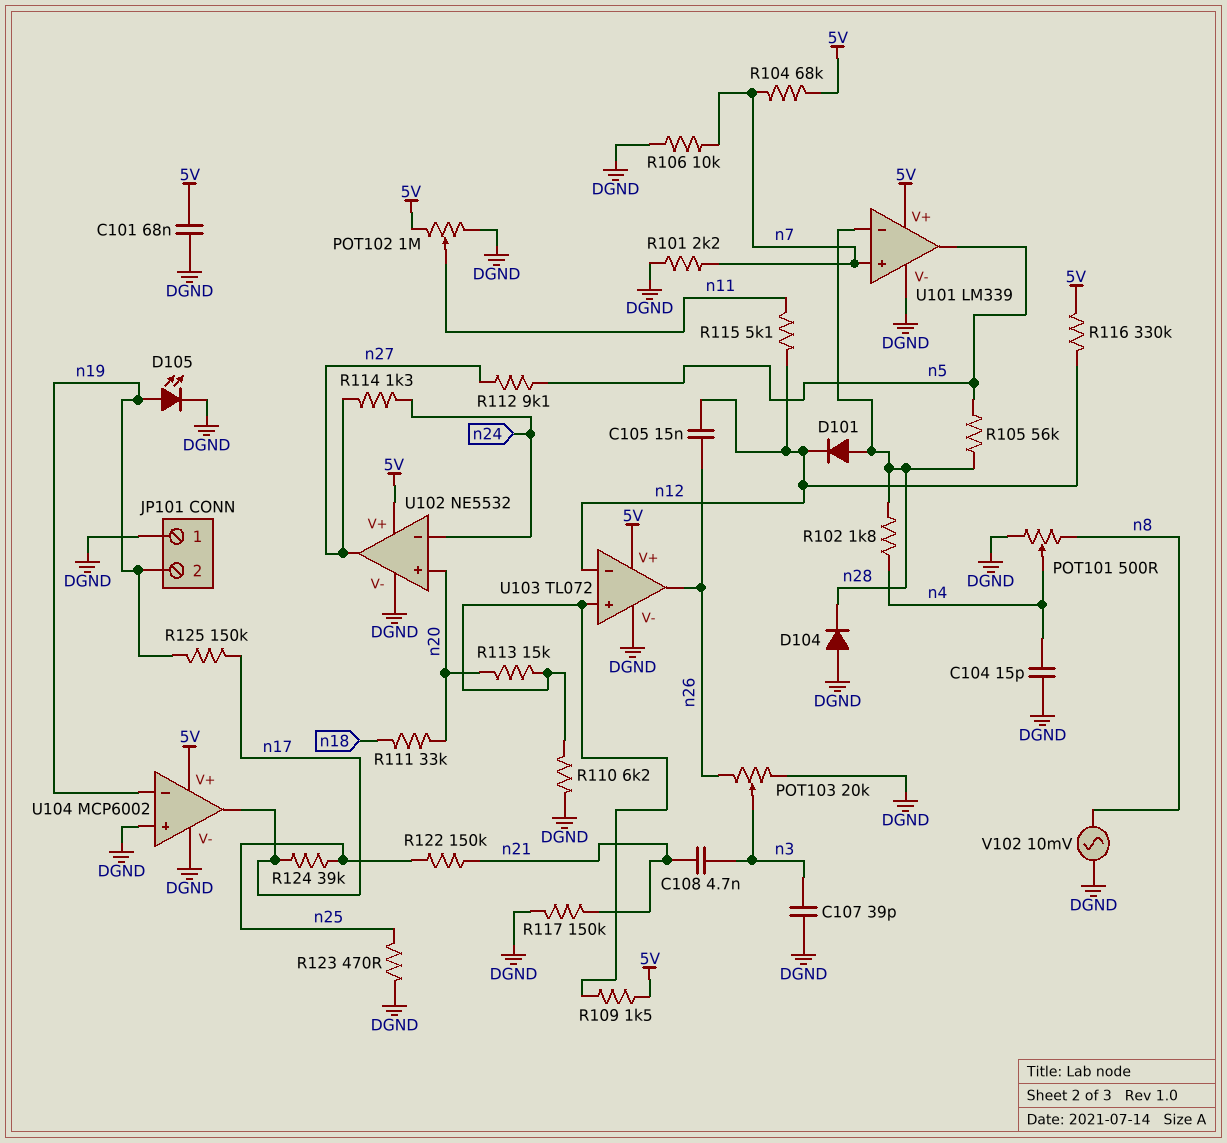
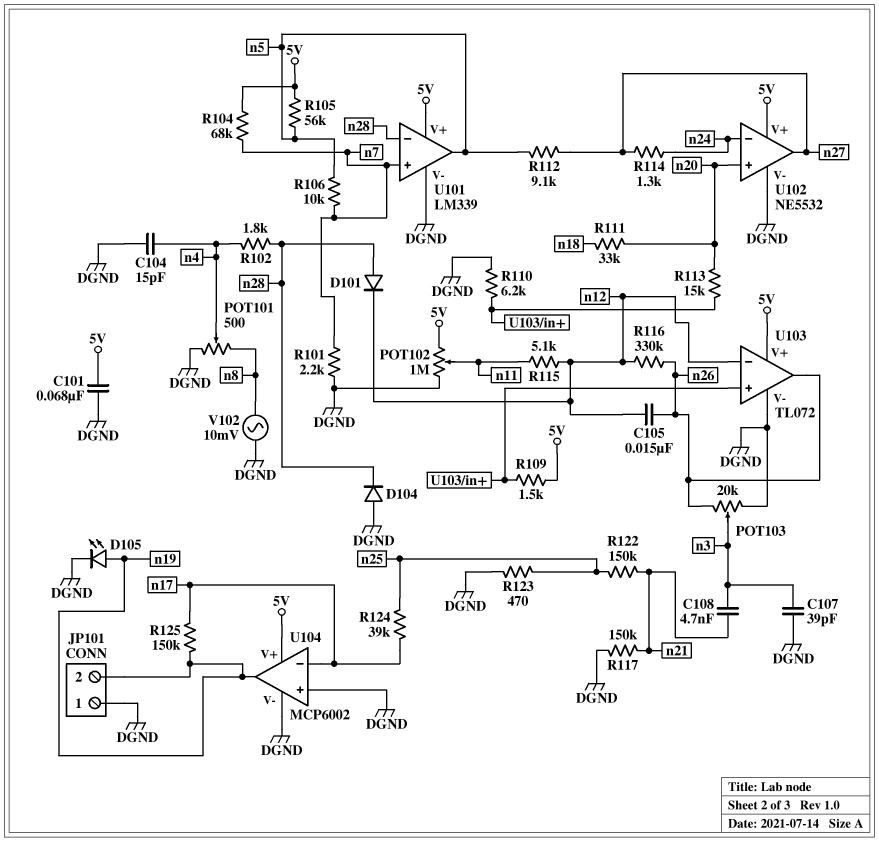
R105: 56k (n5, n28) -> 56k (5V, n5)
R106: 10k (DGND, n7) -> 10k (n5, n7)
R116: 330k (5V, n12) -> 330k (n12, n26)
U104 pin in-: n19 -> n17
U104 pin out: n17 -> n19

